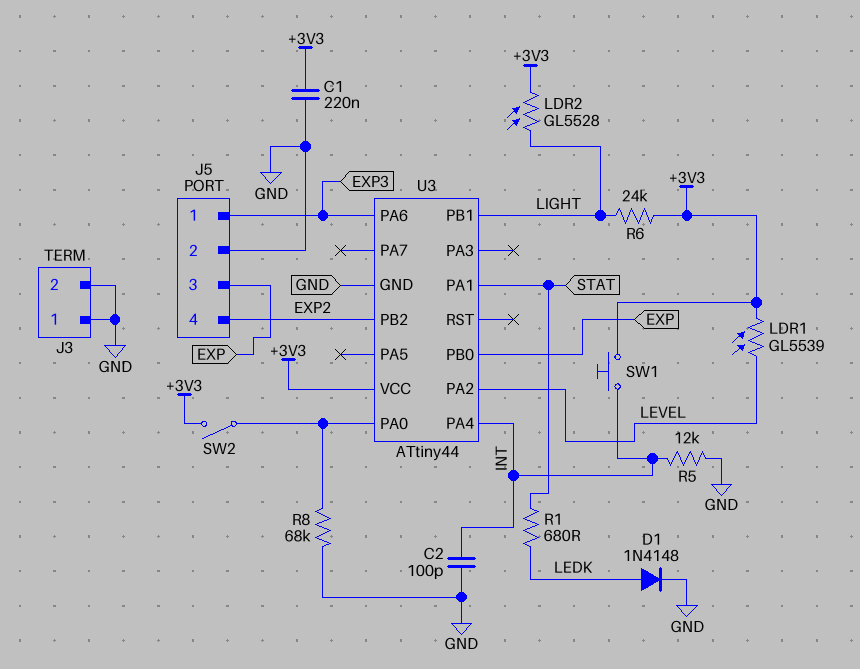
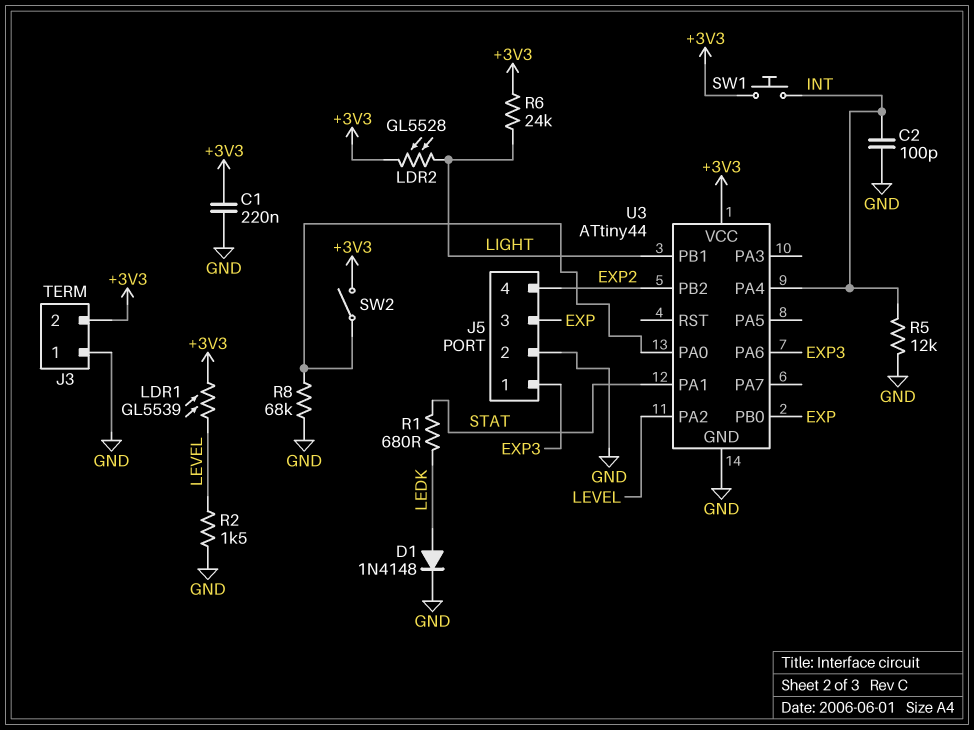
J3 pin 2: GND -> +3V3
R2: none -> 1.5k (GND, LEVEL)

